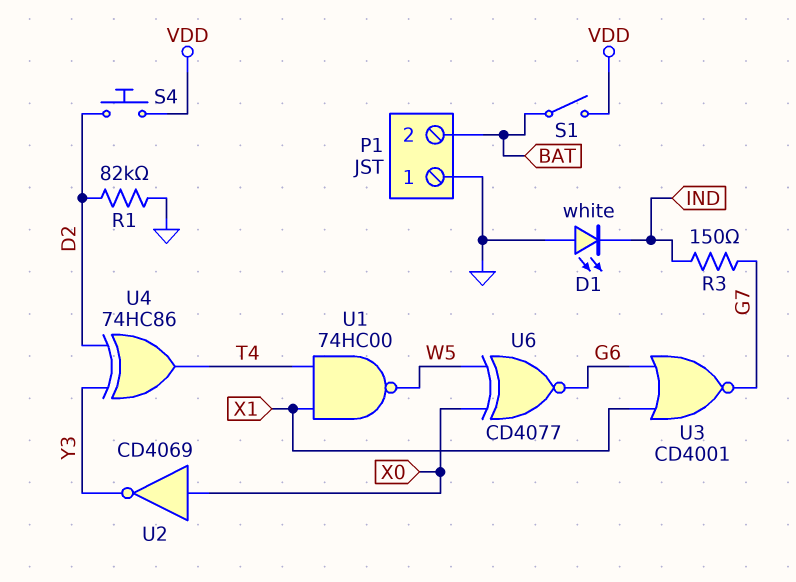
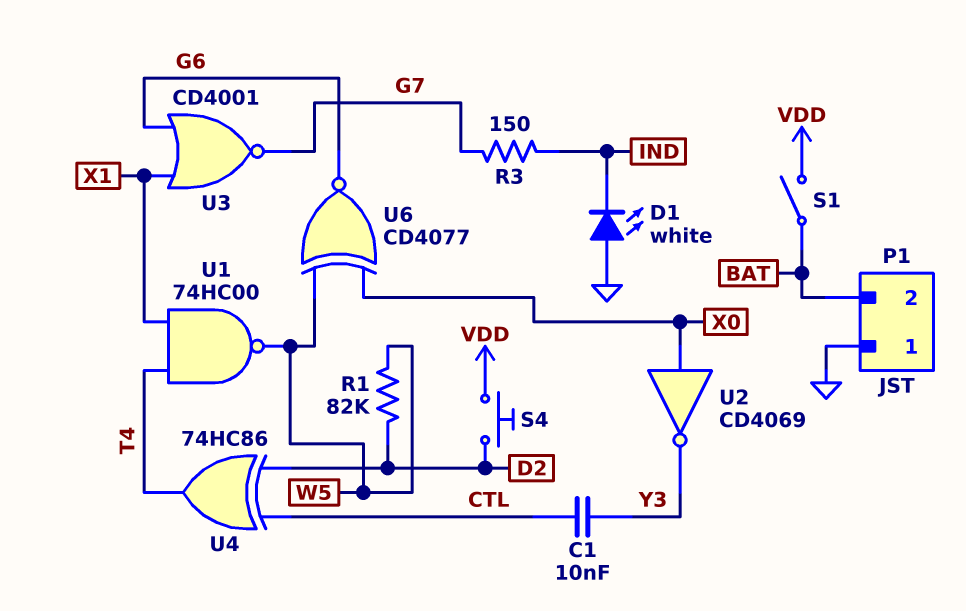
C1: none -> 10nF (CTL, Y3)
R1: 82k (D2, GND) -> 82k (D2, W5)
U4: XOR 74HC86 (in D2, in Y3, out T4) -> XOR 74HC86 (in CTL, in D2, out T4)

